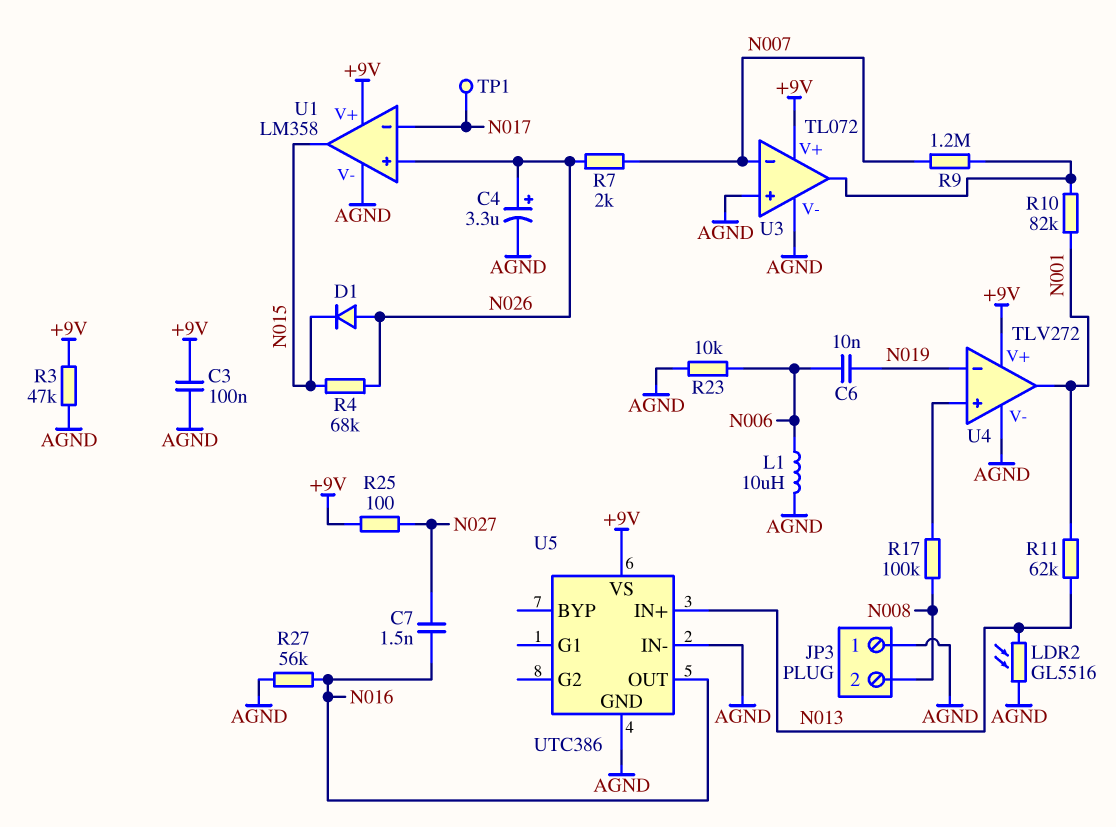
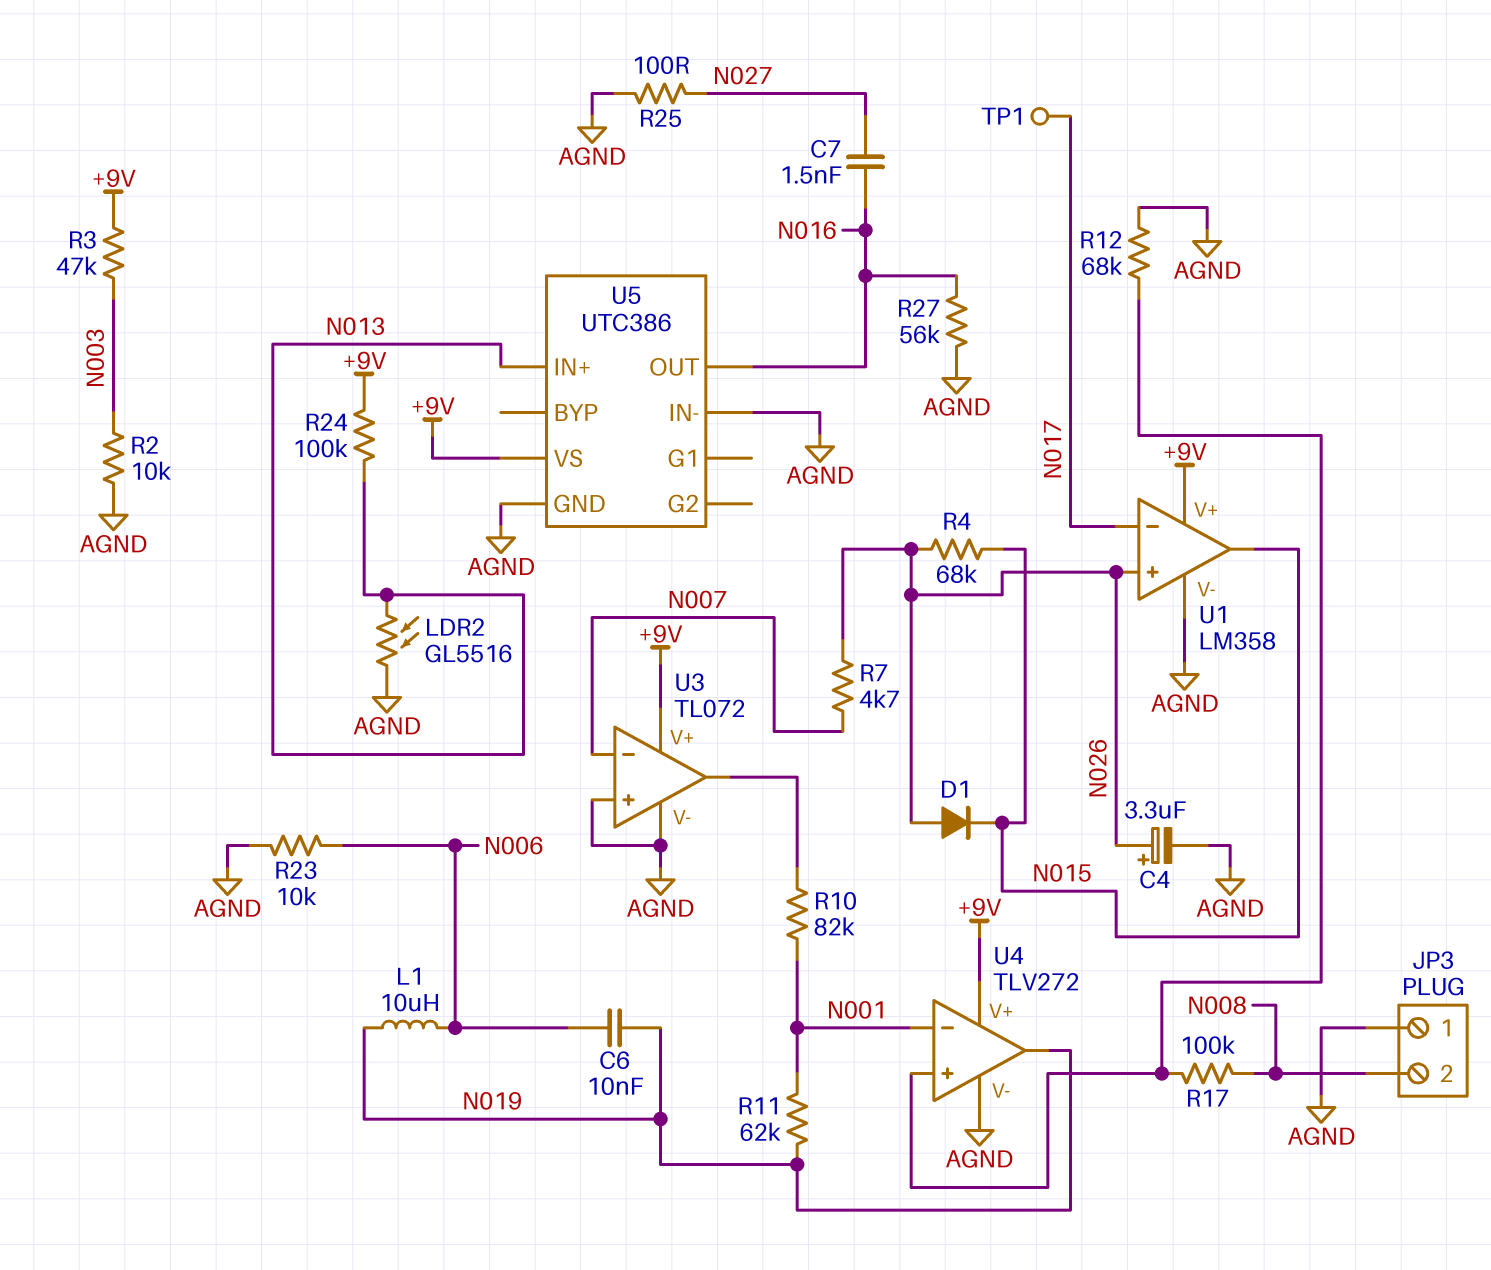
C3: 100nF (+9V, AGND) -> none
L1: 10uH (AGND, N006) -> 10uH (N006, N019)
R2: none -> 10k (AGND, N003)
R3: 47k (+9V, AGND) -> 47k (+9V, N003)
R7: 2k (N007, N026) -> 4.7k (N007, N026)
R9: 1.2M (N007, U3/out) -> none
R11: 62k (N001, N013) -> 62k (N001, N019)
R12: none -> 68k (AGND, U4/in+)
R24: none -> 100k (+9V, N013)
R25: 100 (+9V, N027) -> 100 (AGND, N027)
U4 pin in-: N019 -> N001
U4 pin out: N001 -> N019

